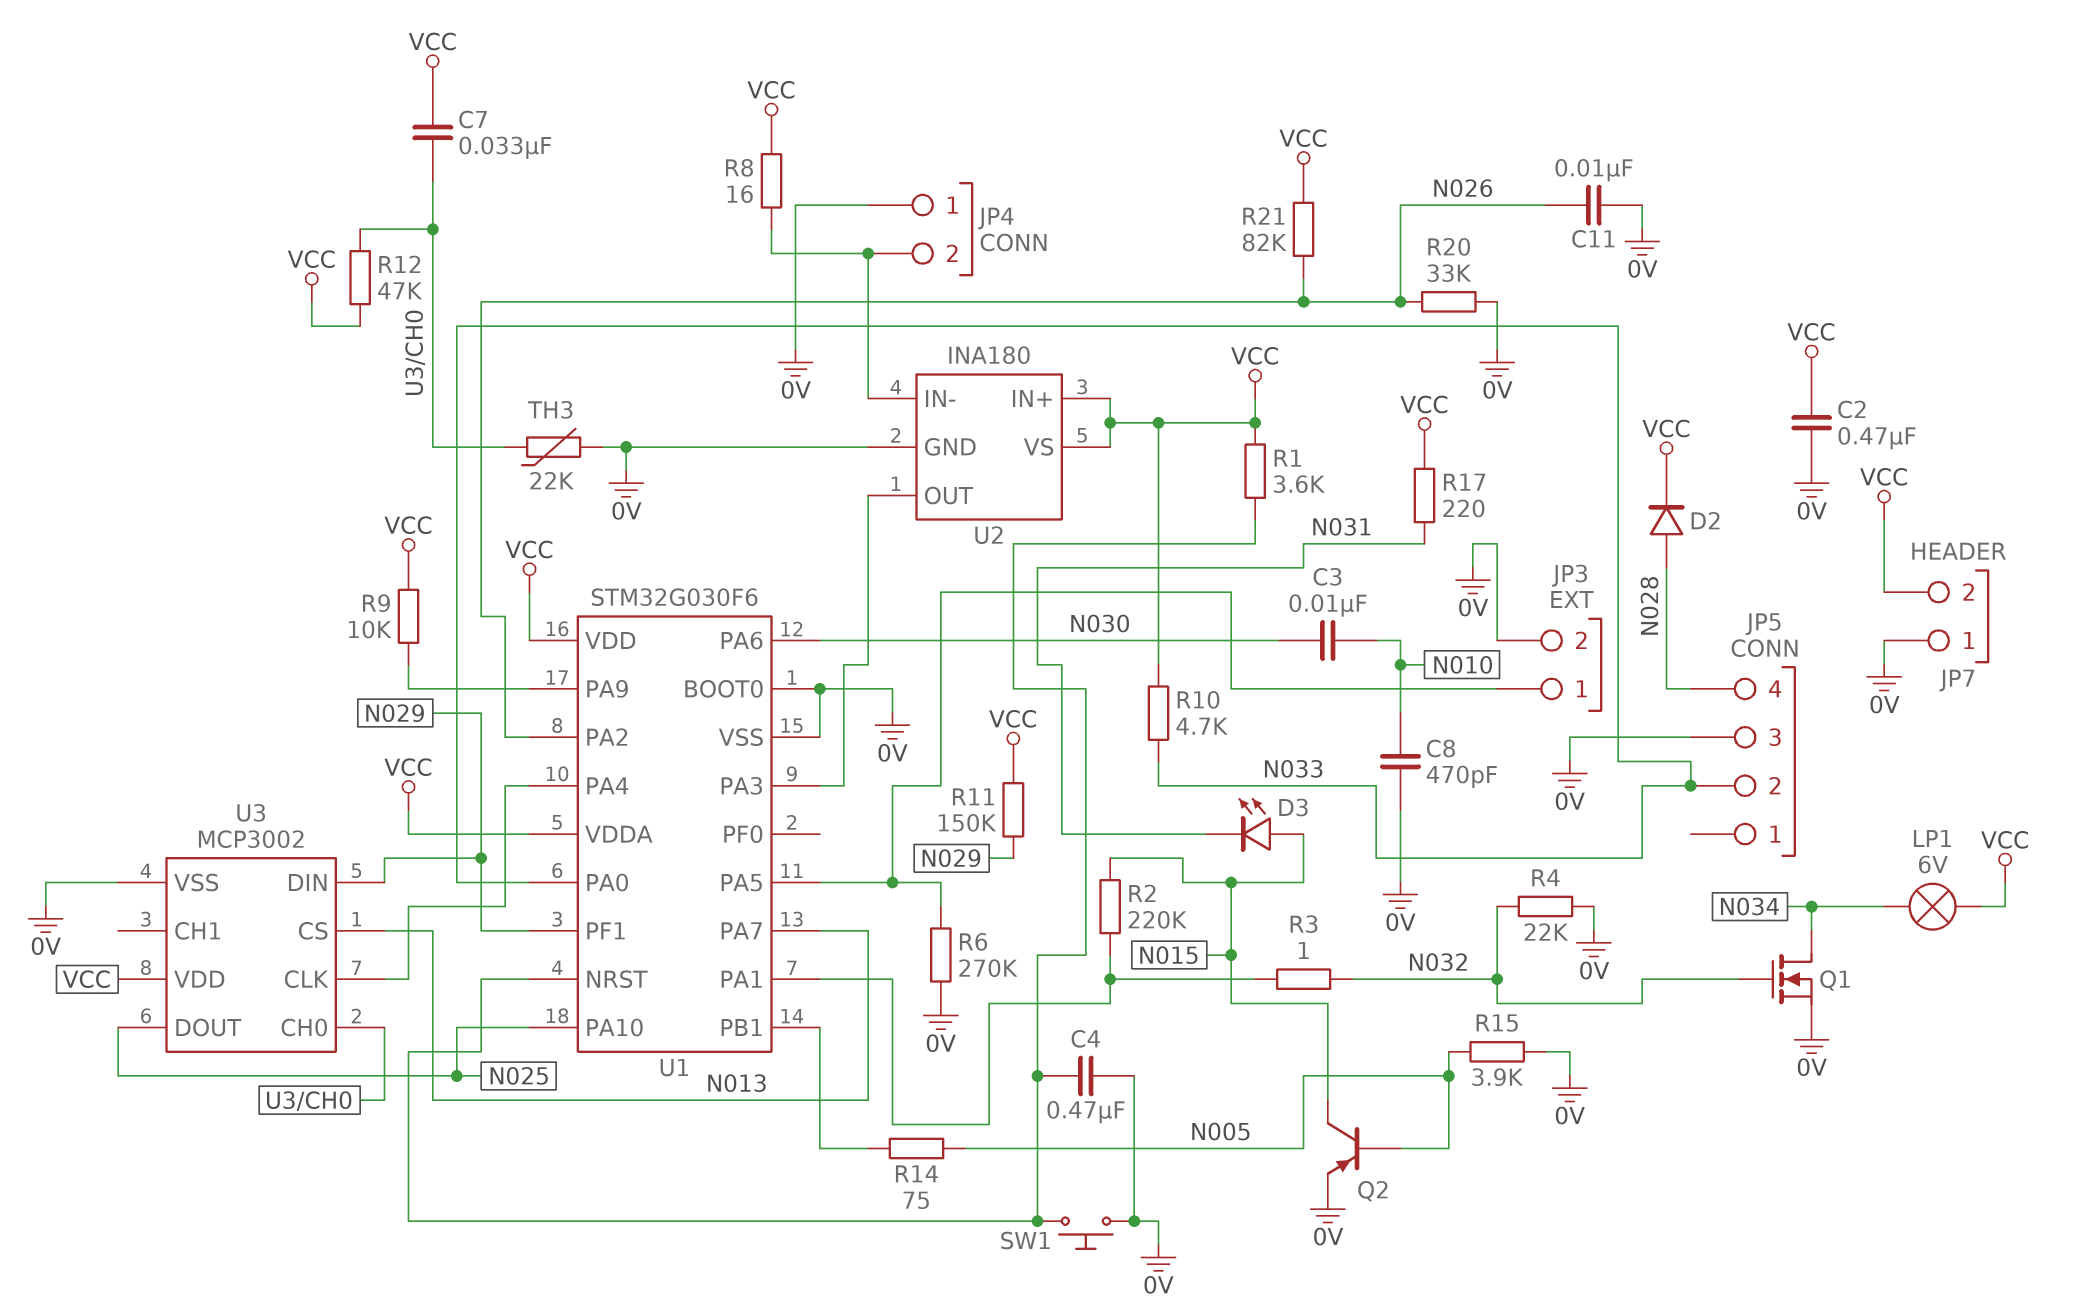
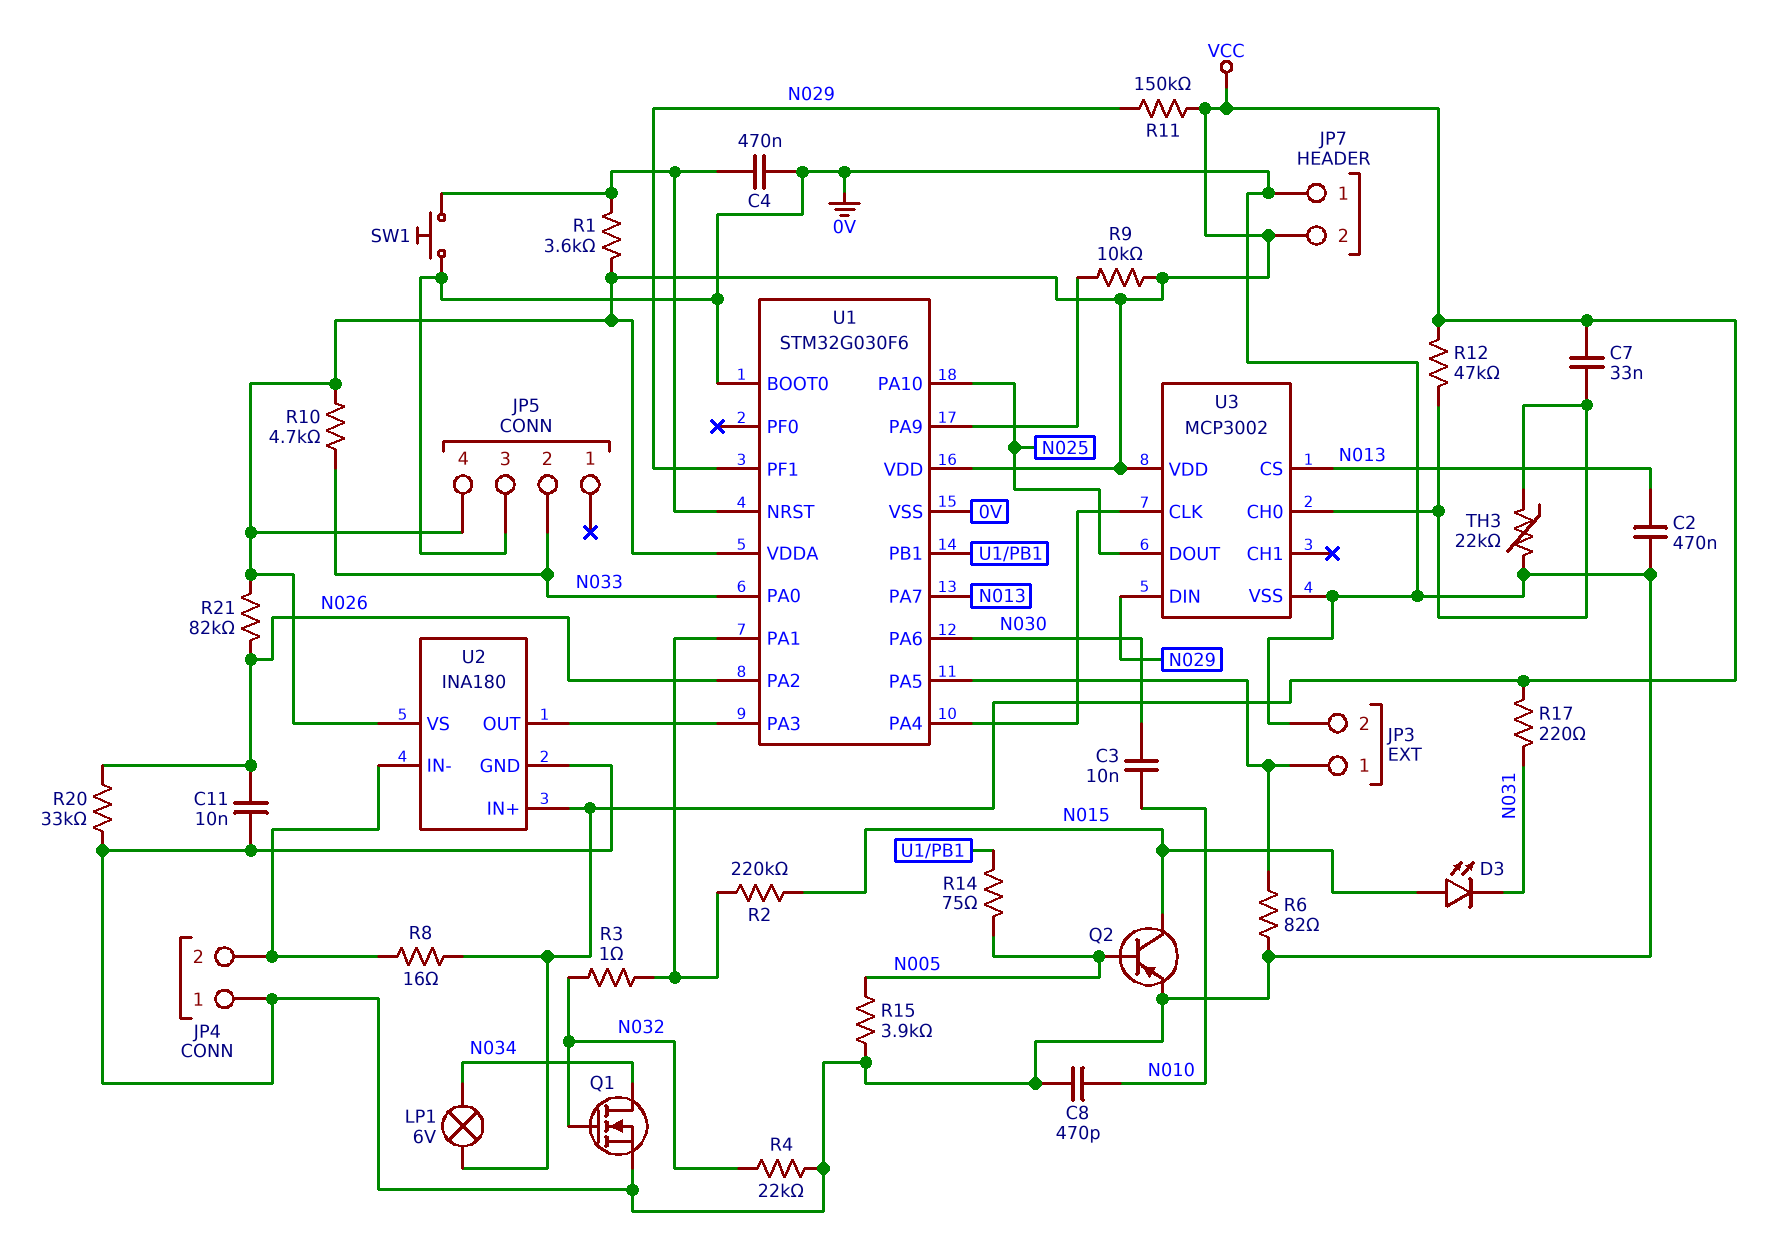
C2: 470nF (0V, VCC) -> 470nF (0V, N013)
D2: diode (A N028, K VCC) -> none
JP5 pin 4: N028 -> VCC
R6: 270k (0V, JP3/1) -> 82 (0V, JP3/1)

